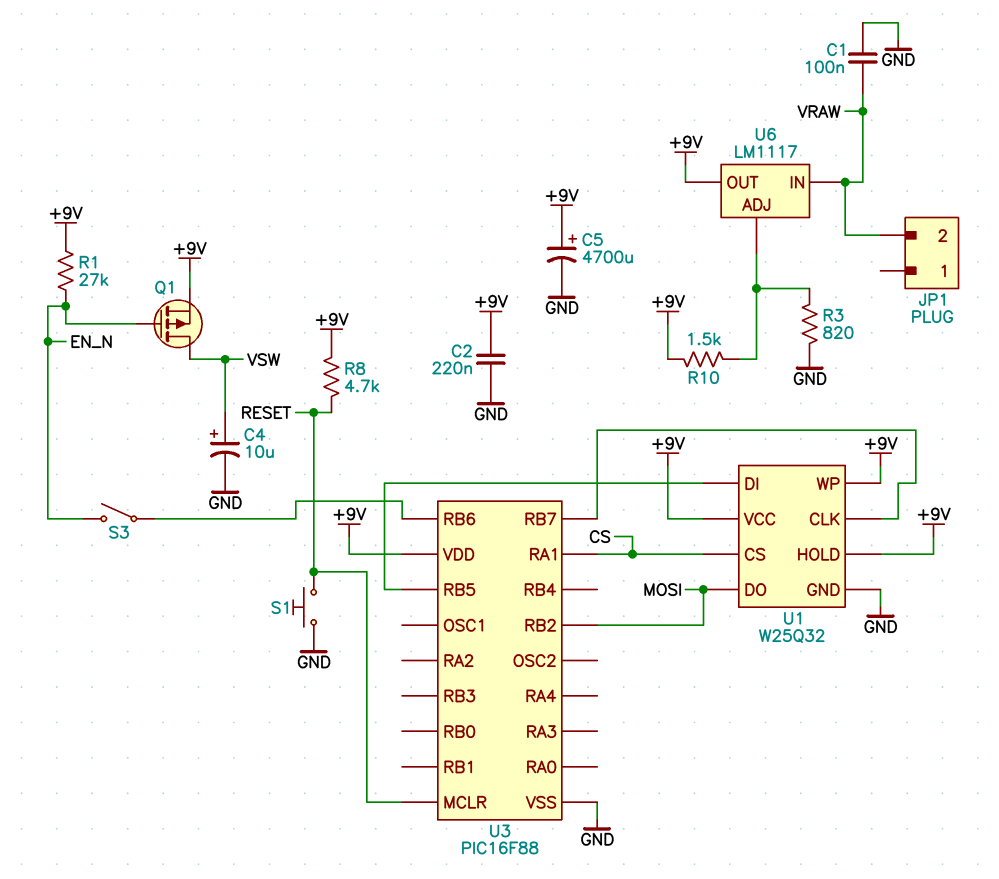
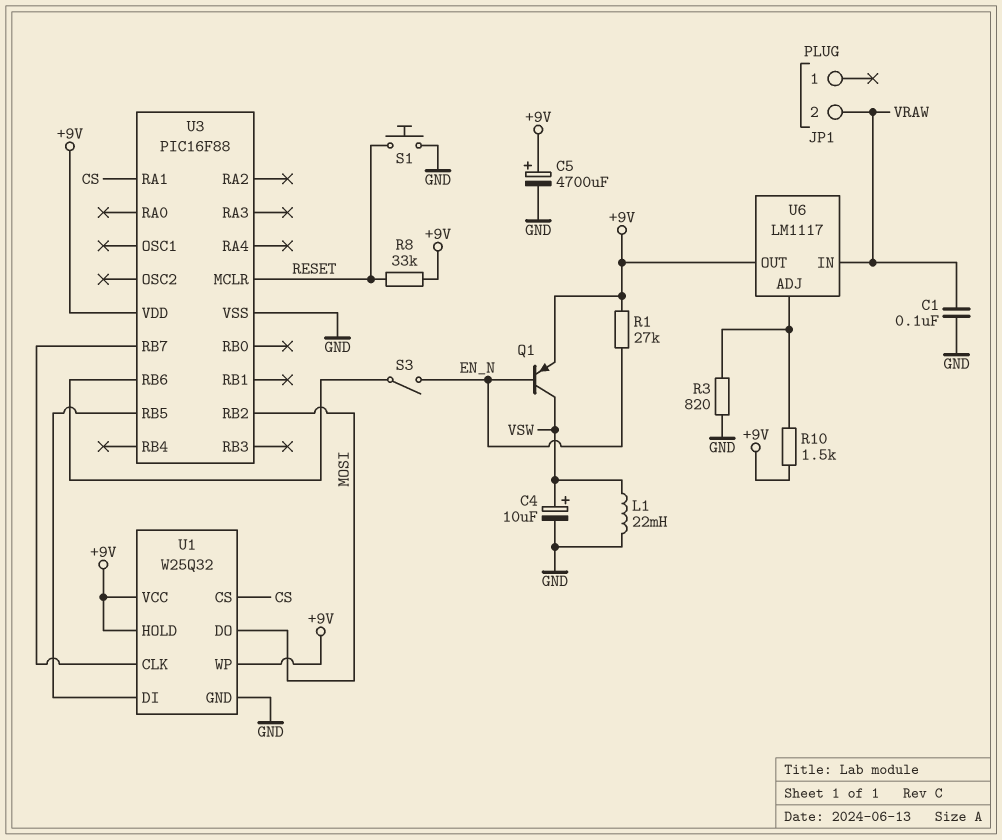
C2: 220nF (+9V, GND) -> none
L1: none -> 22mH (GND, VSW)
Q1: PMOS (G EN_N, D VSW, S +9V) -> PNP (B EN_N, C VSW, E +9V)
R8: 4.7k (+9V, RESET) -> 33k (+9V, RESET)

